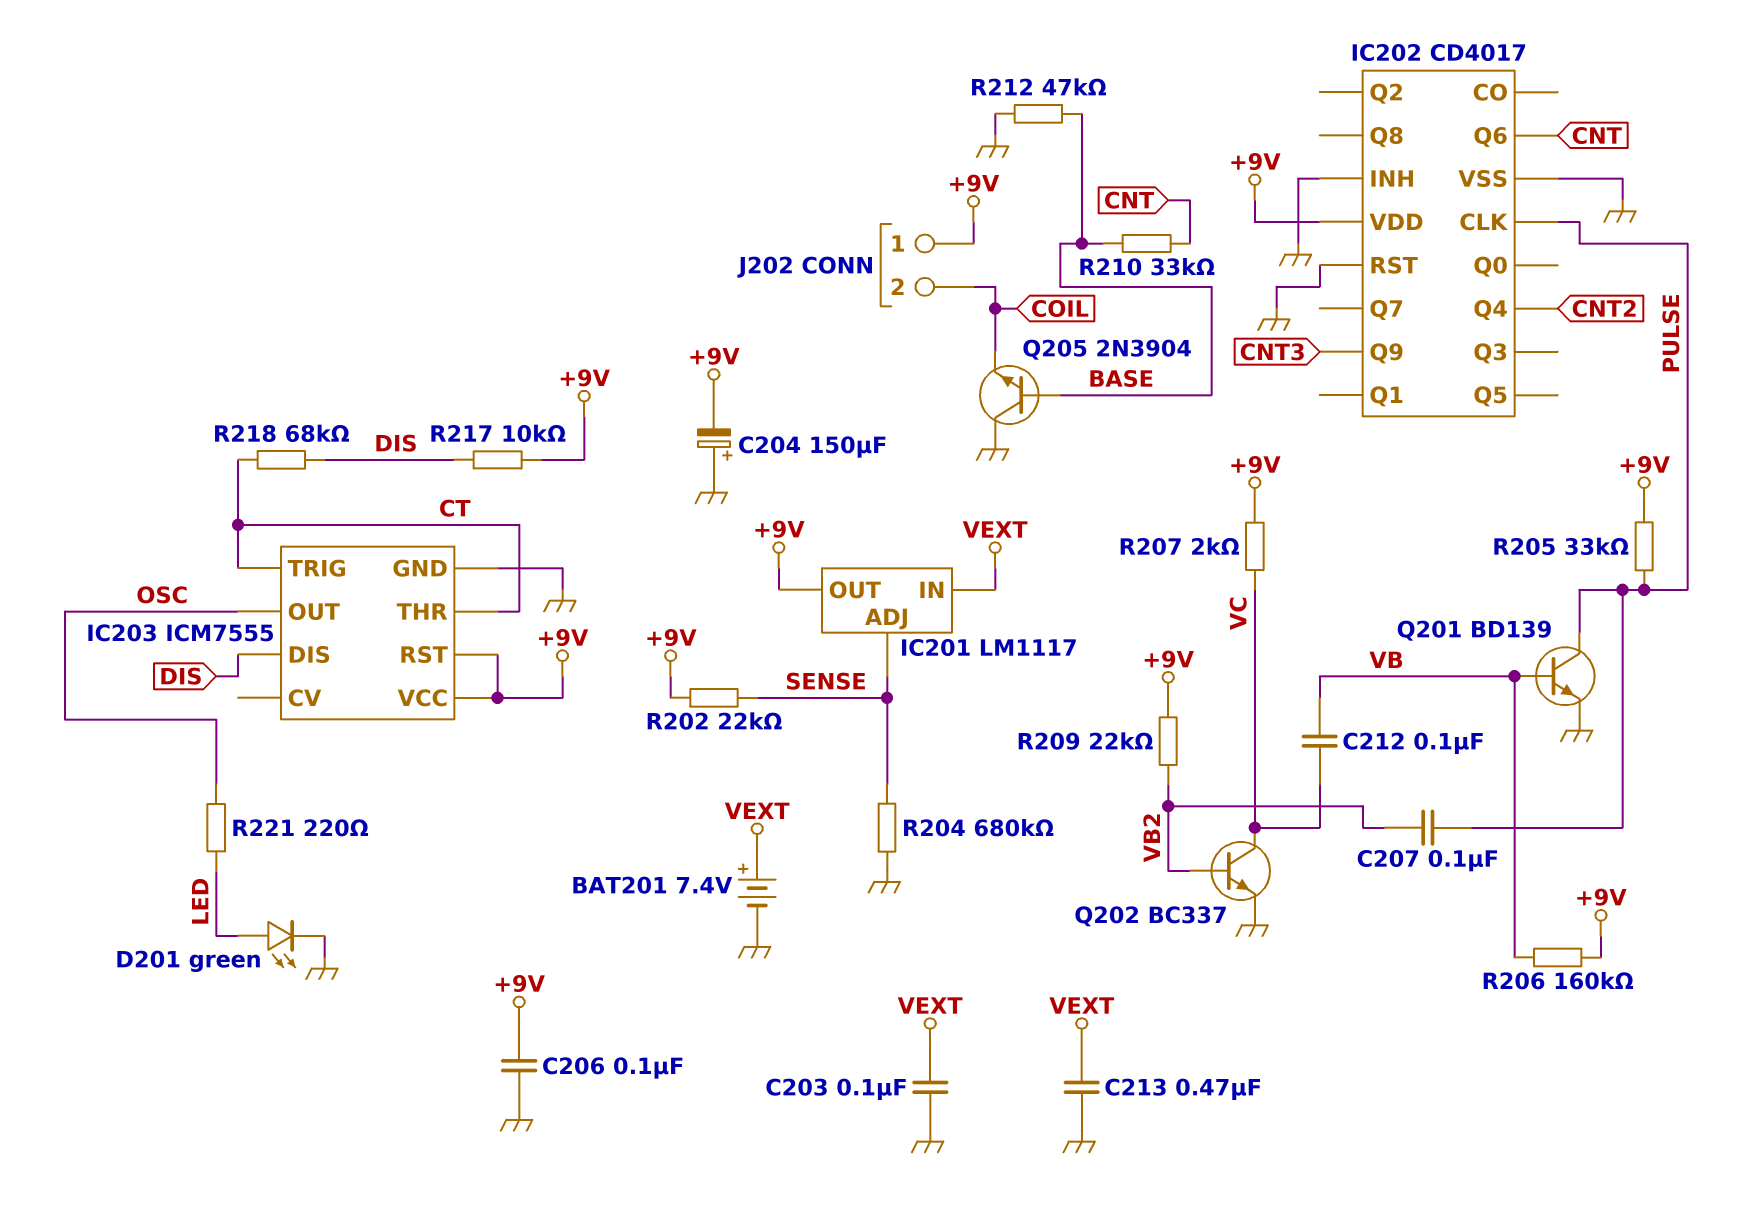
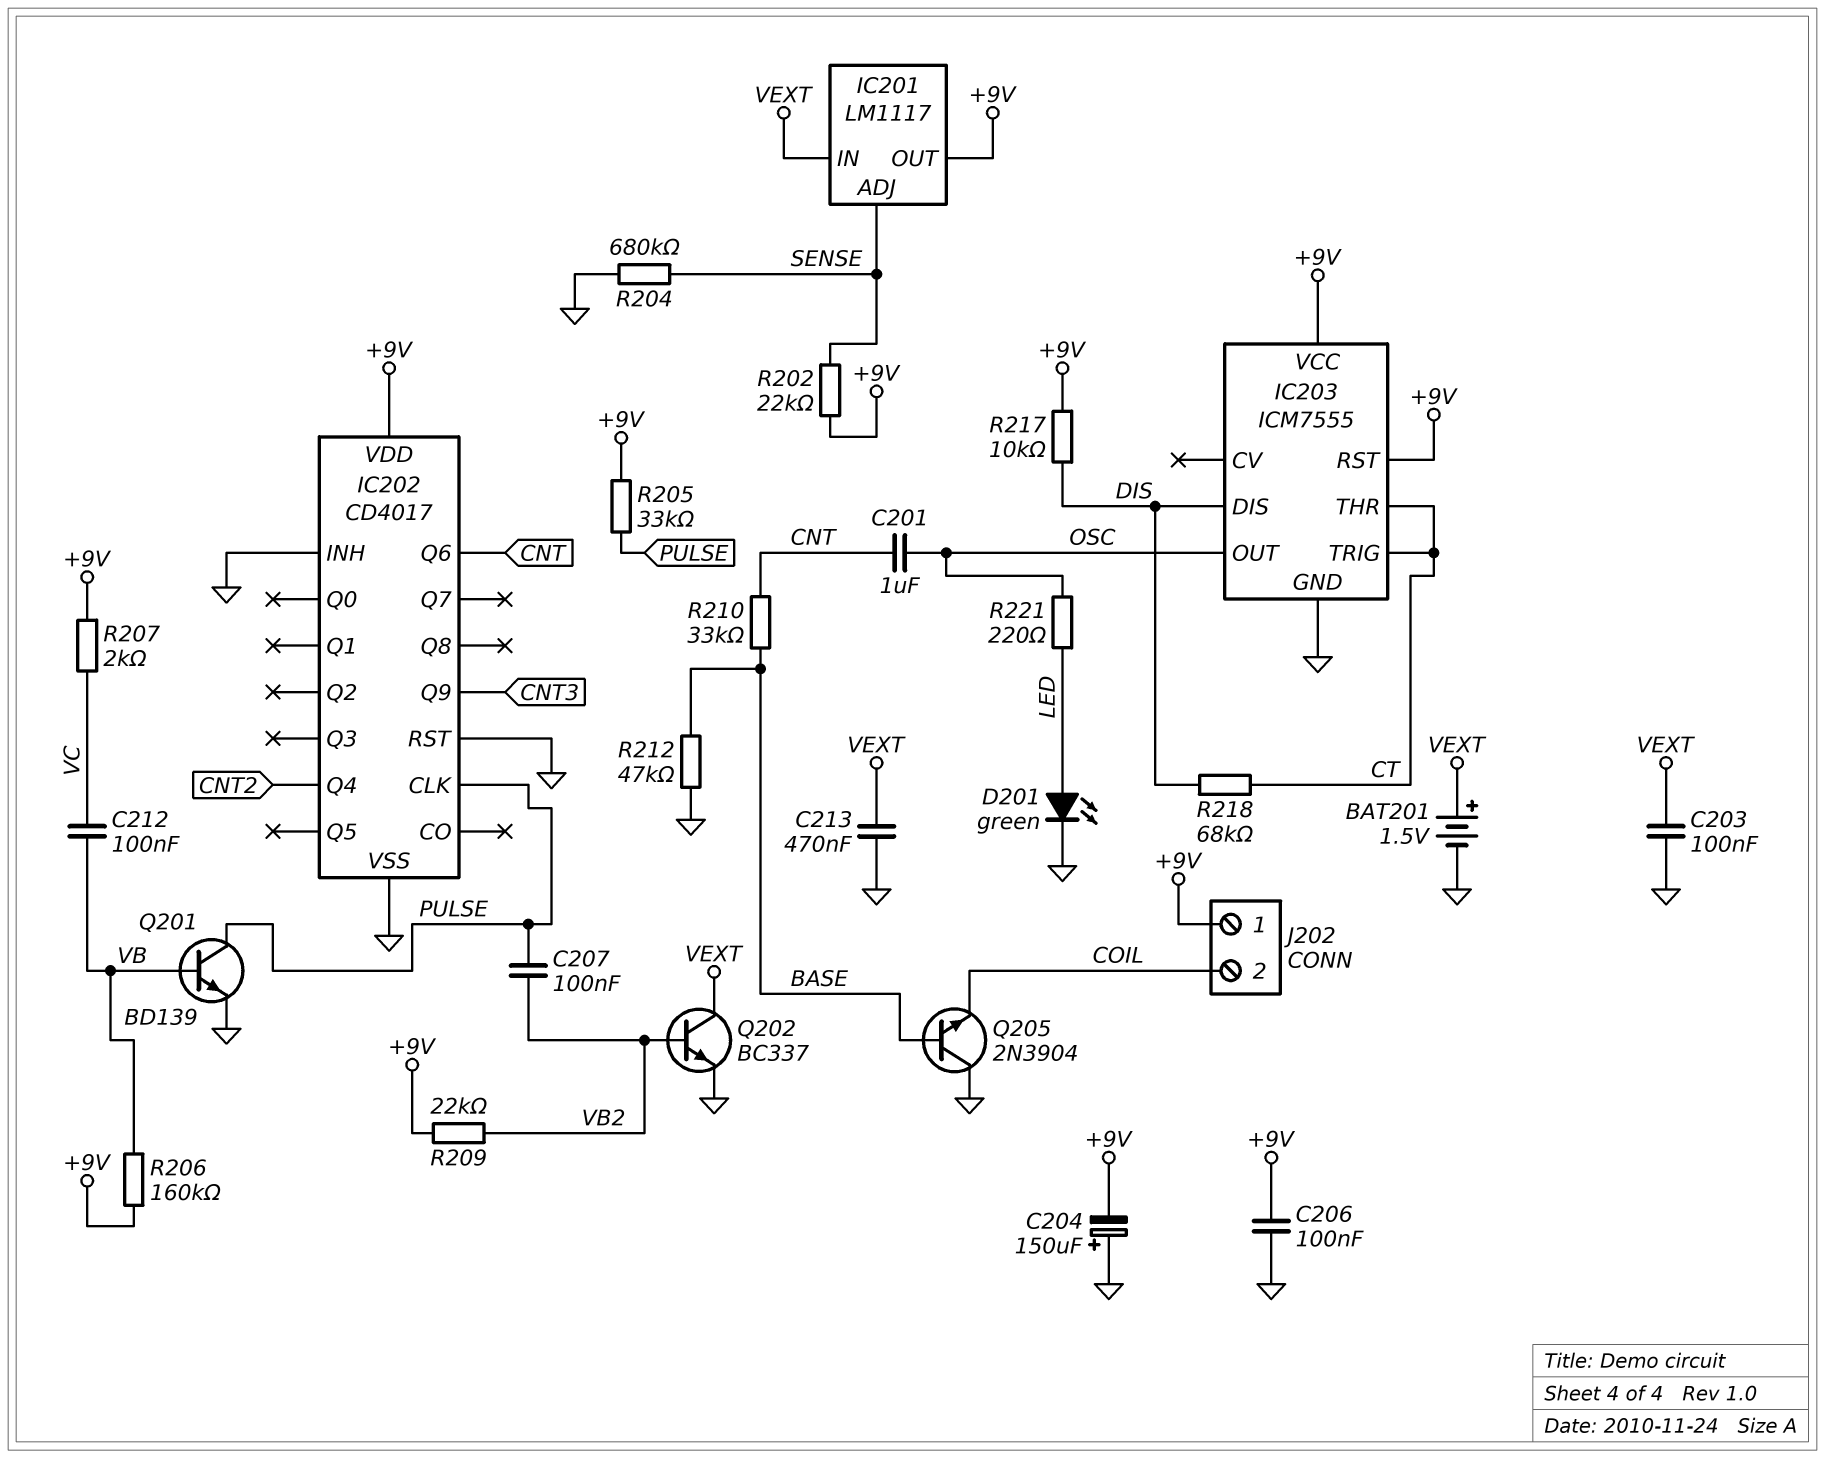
BAT201: 7.4V (plus VEXT, minus GND) -> 1.5V (plus VEXT, minus GND)
C201: none -> 1uF (CNT, OSC)
Q202: NPN BC337 (B VB2, C VC, E GND) -> NPN BC337 (B VB2, C VEXT, E GND)

